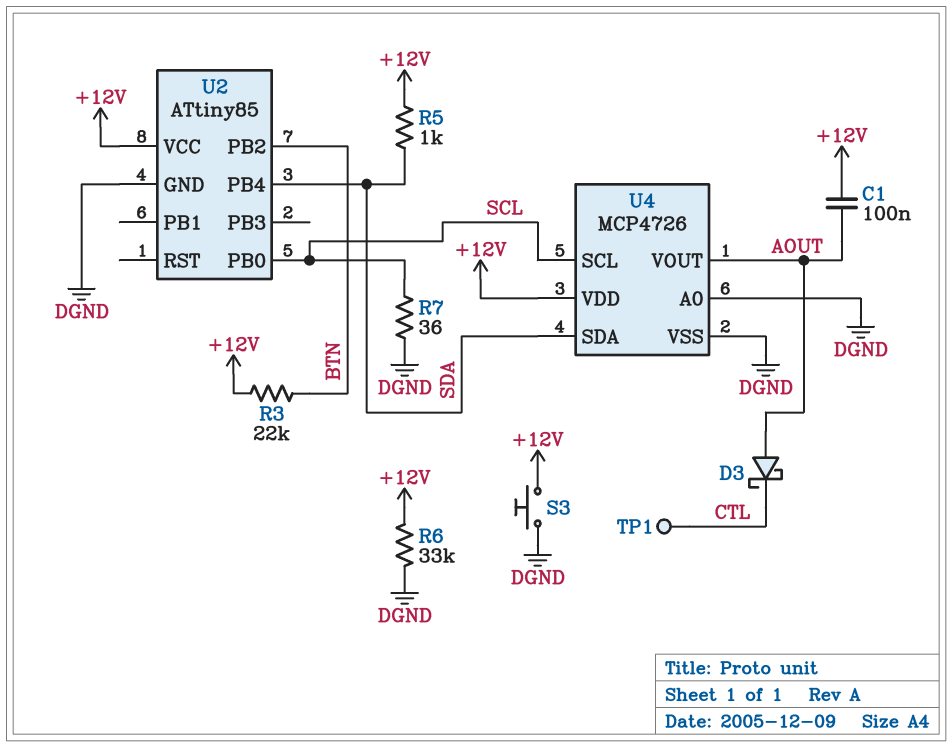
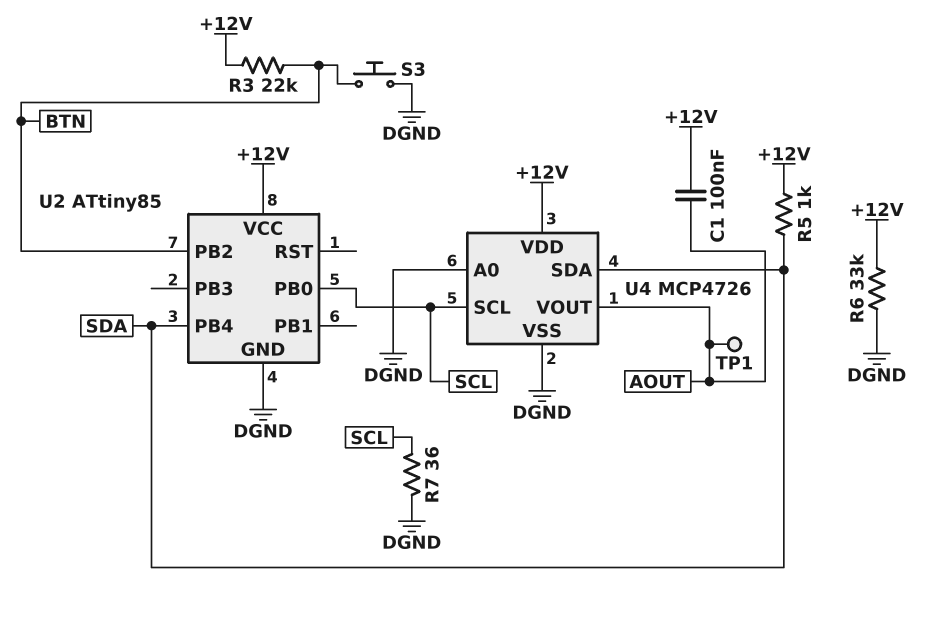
D3: schottky (A AOUT, K CTL) -> none
S3: button (+12V, DGND) -> button (BTN, DGND)
TP1: test point (CTL) -> test point (AOUT)

